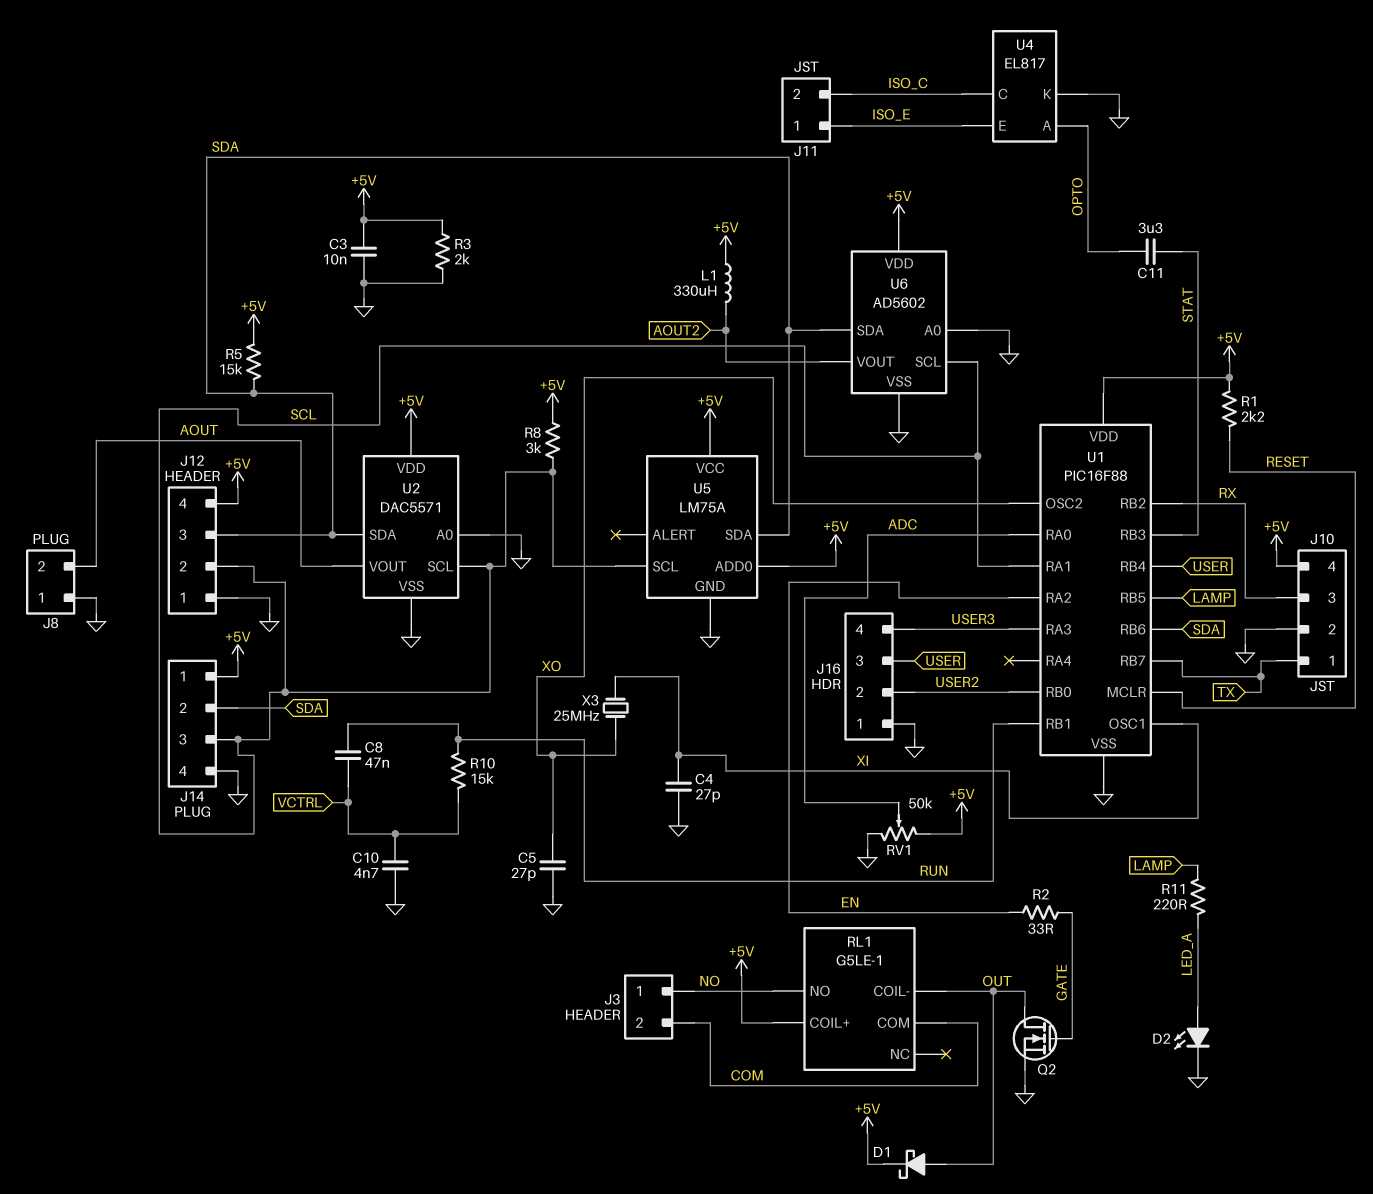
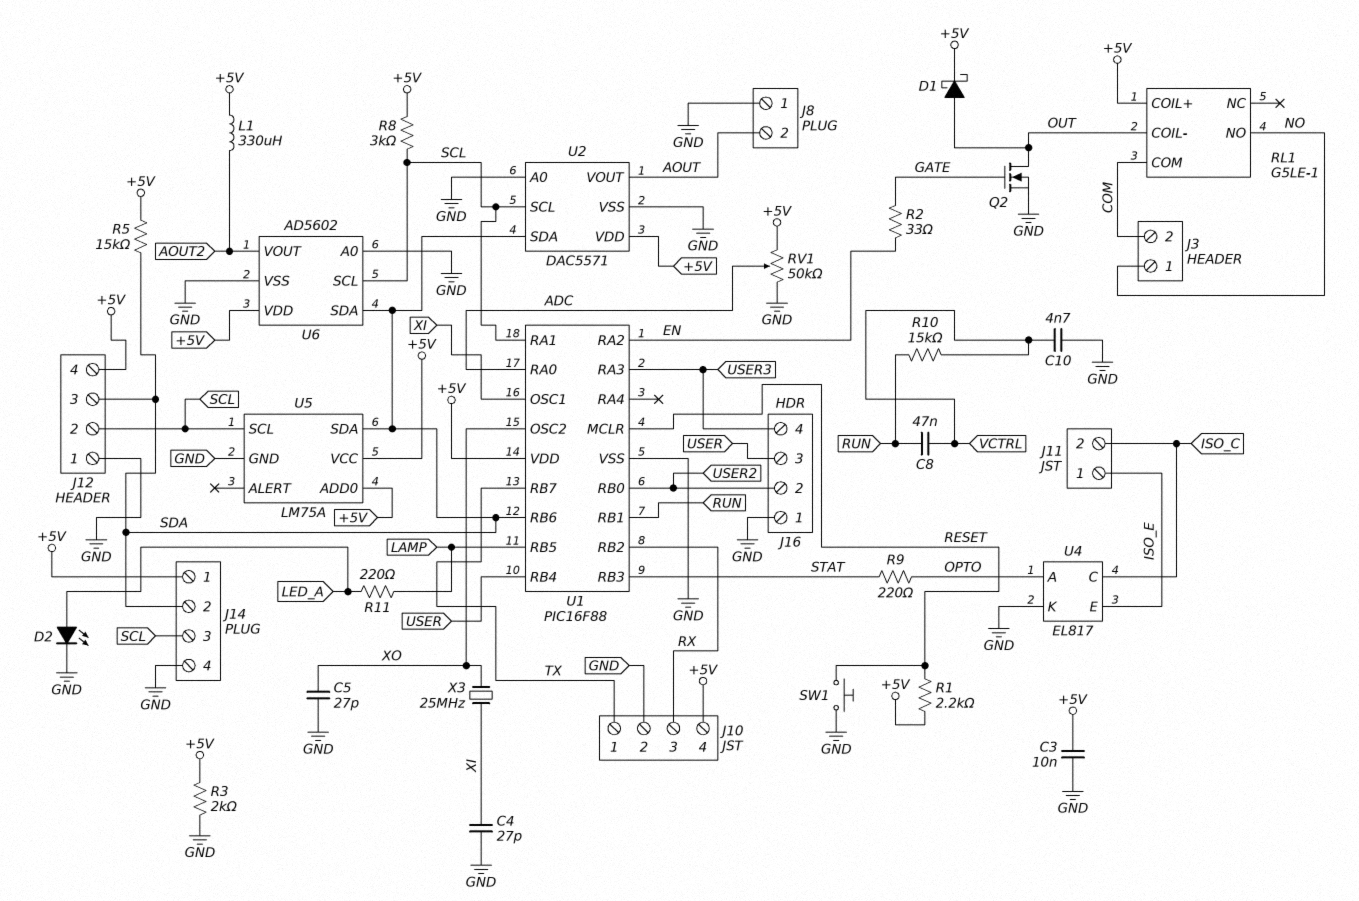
C11: 3.3uF (OPTO, STAT) -> none
R9: none -> 220 (OPTO, STAT)
SW1: none -> button (GND, RESET)

